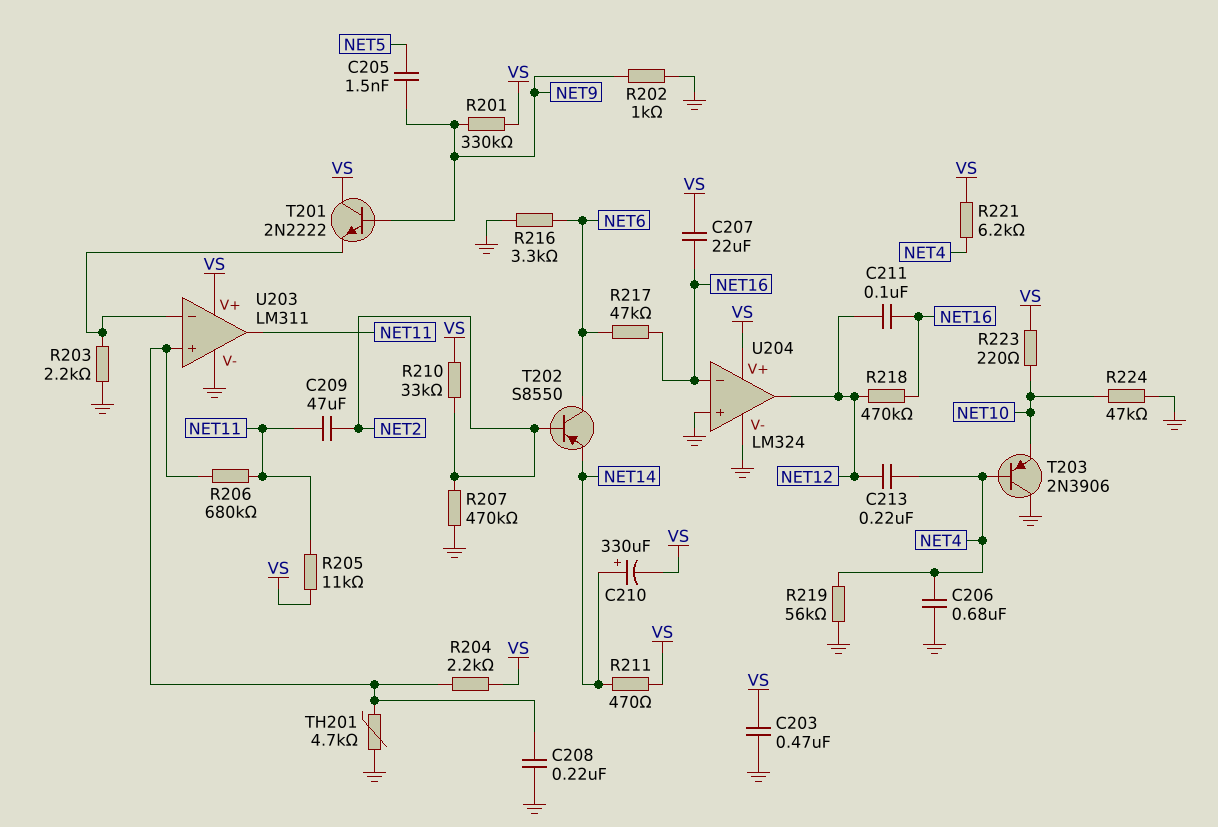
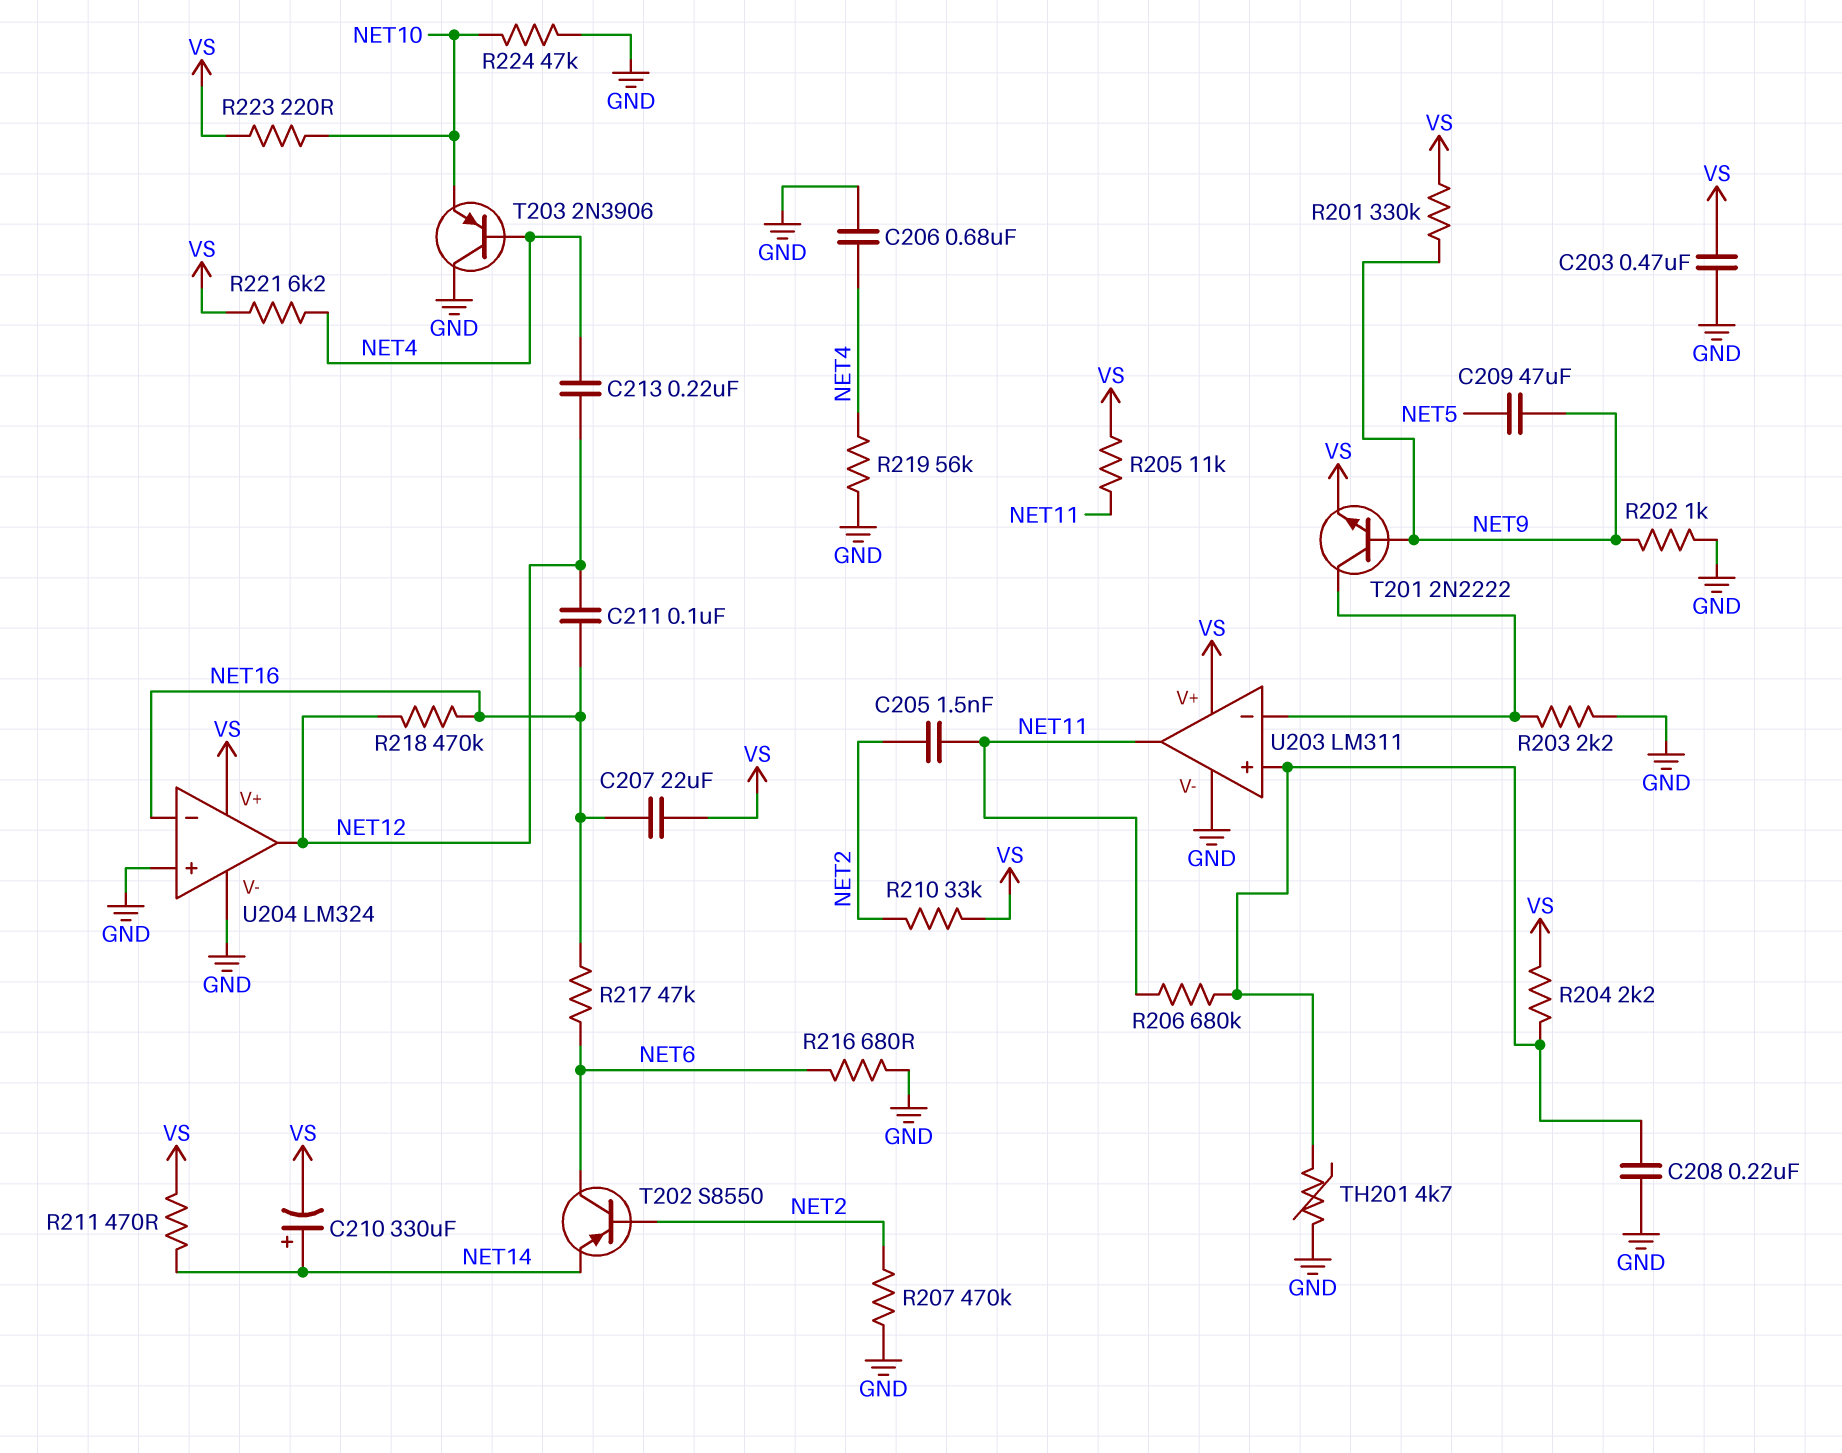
C205: 1.5nF (NET5, NET9) -> 1.5nF (NET2, NET11)
C209: 47uF (NET2, NET11) -> 47uF (NET5, NET9)
R216: 3.3k (GND, NET6) -> 680 (GND, NET6)
T201: NPN 2N2222 (B NET9, C VS, E U203/in-) -> NPN 2N2222 (B NET9, C U203/in-, E VS)

